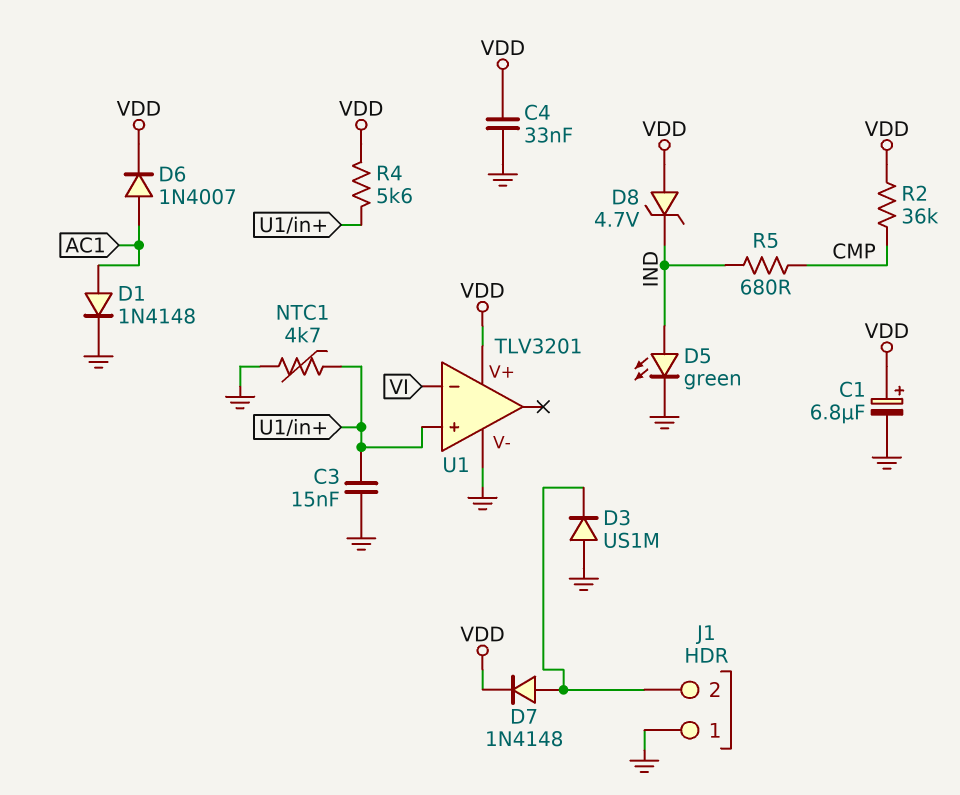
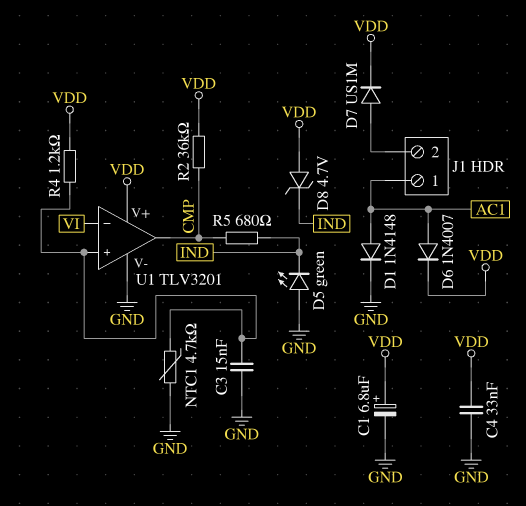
D3: diode US1M (A GND, K J1/2) -> none
D5: LED green (A IND, K GND) -> LED green (A GND, K IND)
D7: diode 1N4148 (A J1/2, K VDD) -> diode US1M (A J1/2, K VDD)
J1 pin 1: GND -> AC1
R4: 5.6k (U1/in+, VDD) -> 1.2k (U1/in+, VDD)
U1 pin out: none -> CMP

